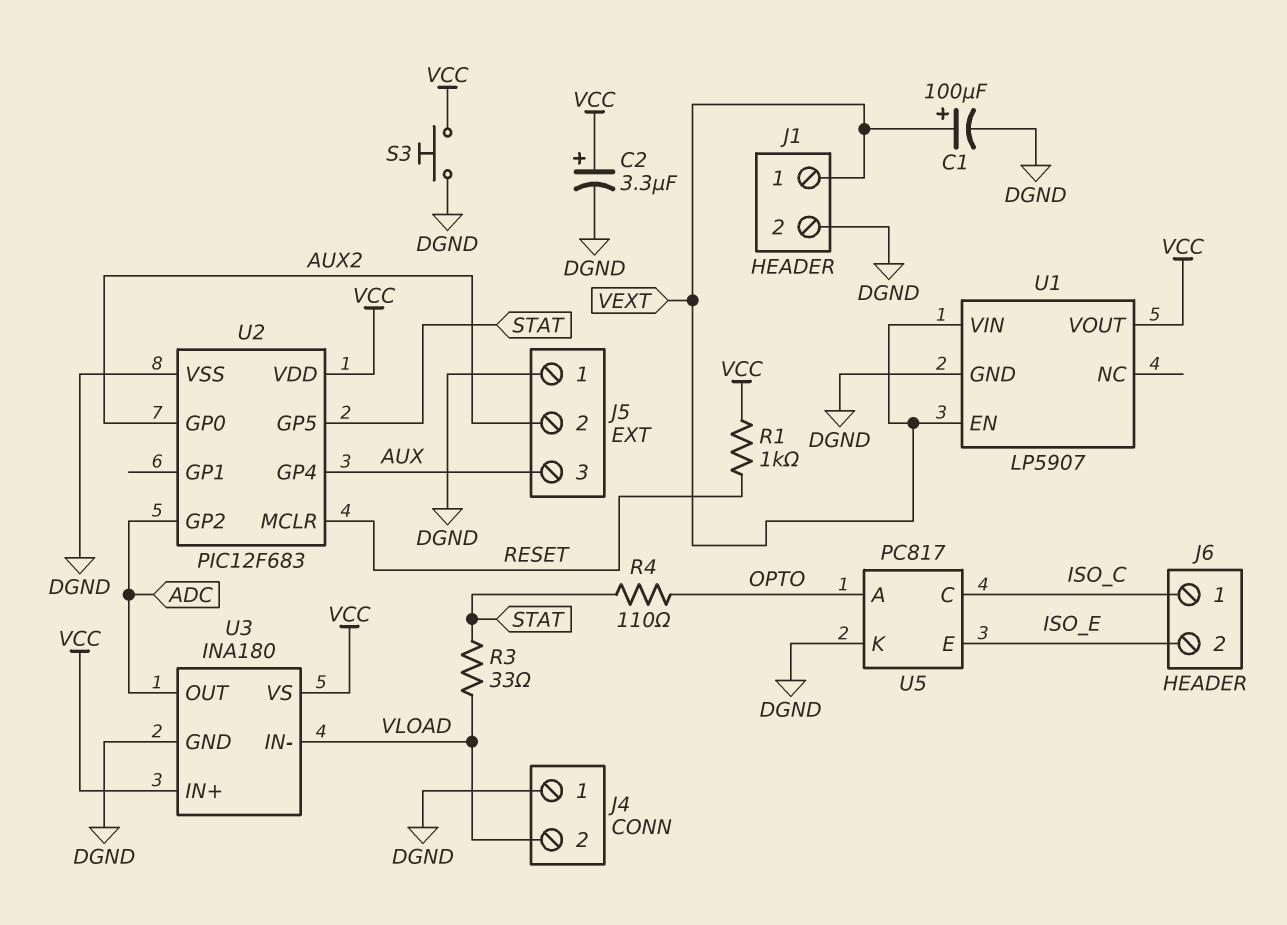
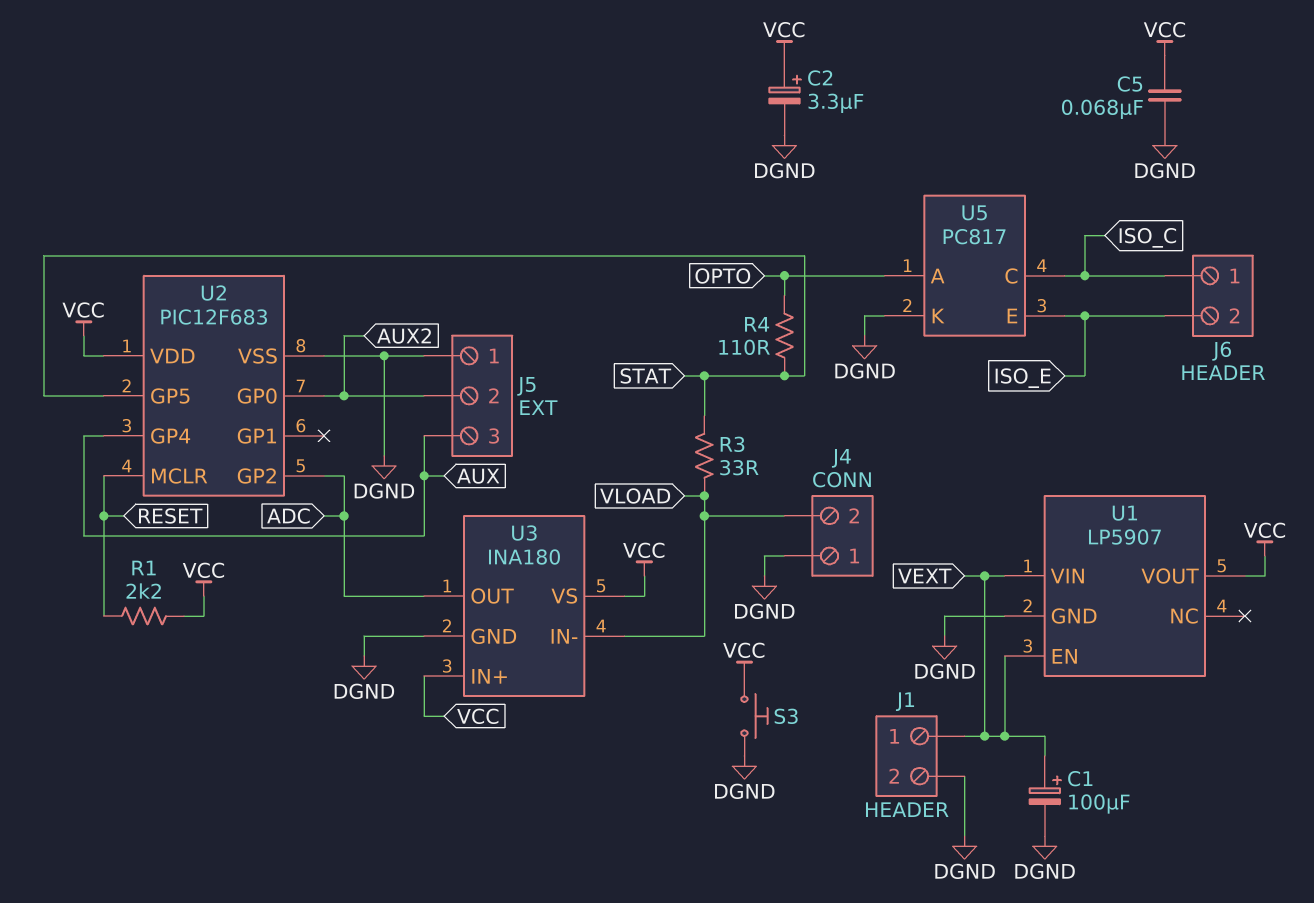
C5: none -> 68nF (DGND, VCC)
R1: 1k (RESET, VCC) -> 2.2k (RESET, VCC)

